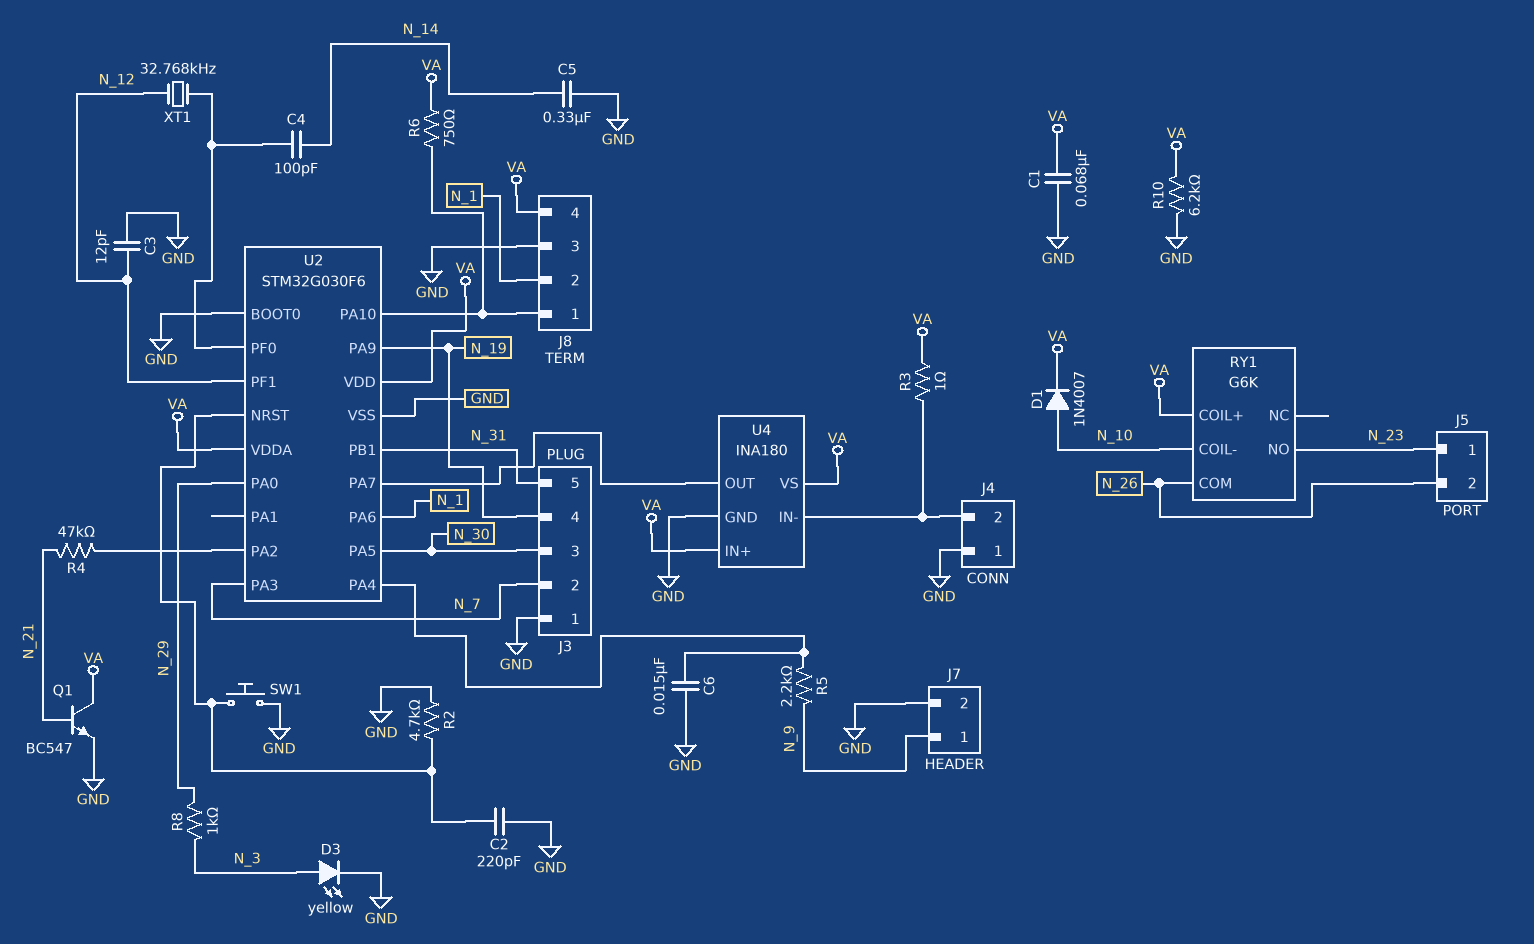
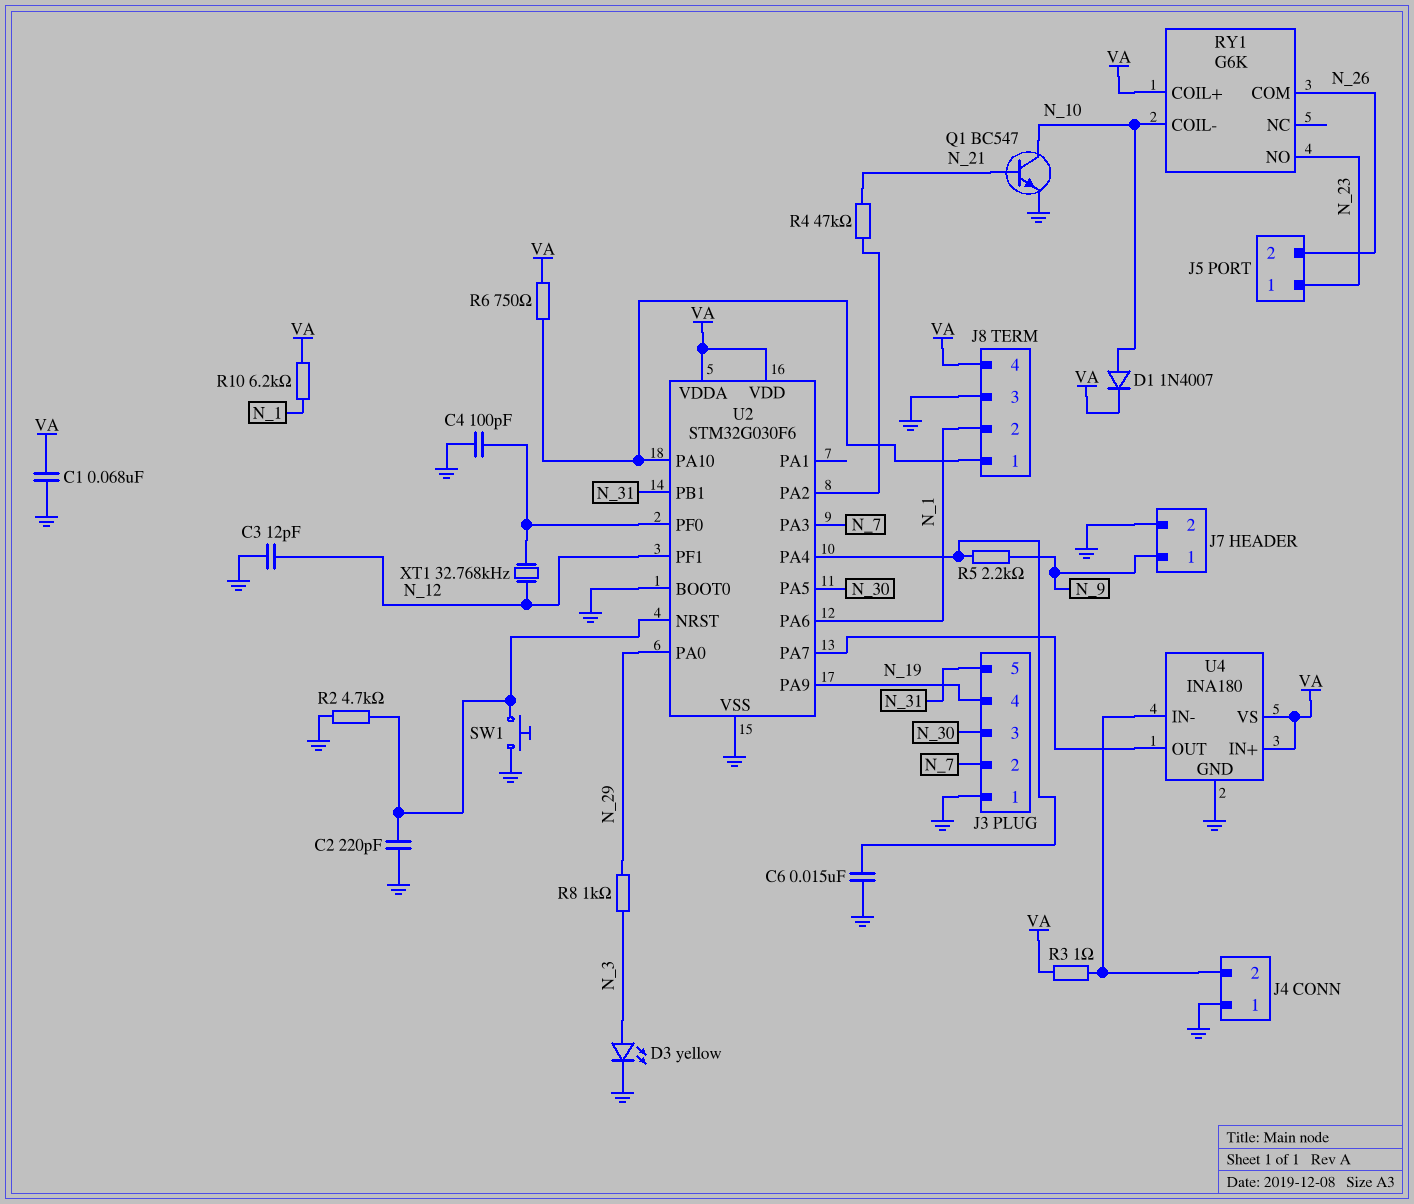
C4: 100pF (N_14, U2/PF0) -> 100pF (GND, U2/PF0)
C5: 330nF (GND, N_14) -> none
Q1: NPN BC547 (B N_21, C VA, E GND) -> NPN BC547 (B N_21, C N_10, E GND)
R10: 6.2k (GND, VA) -> 6.2k (N_1, VA)

